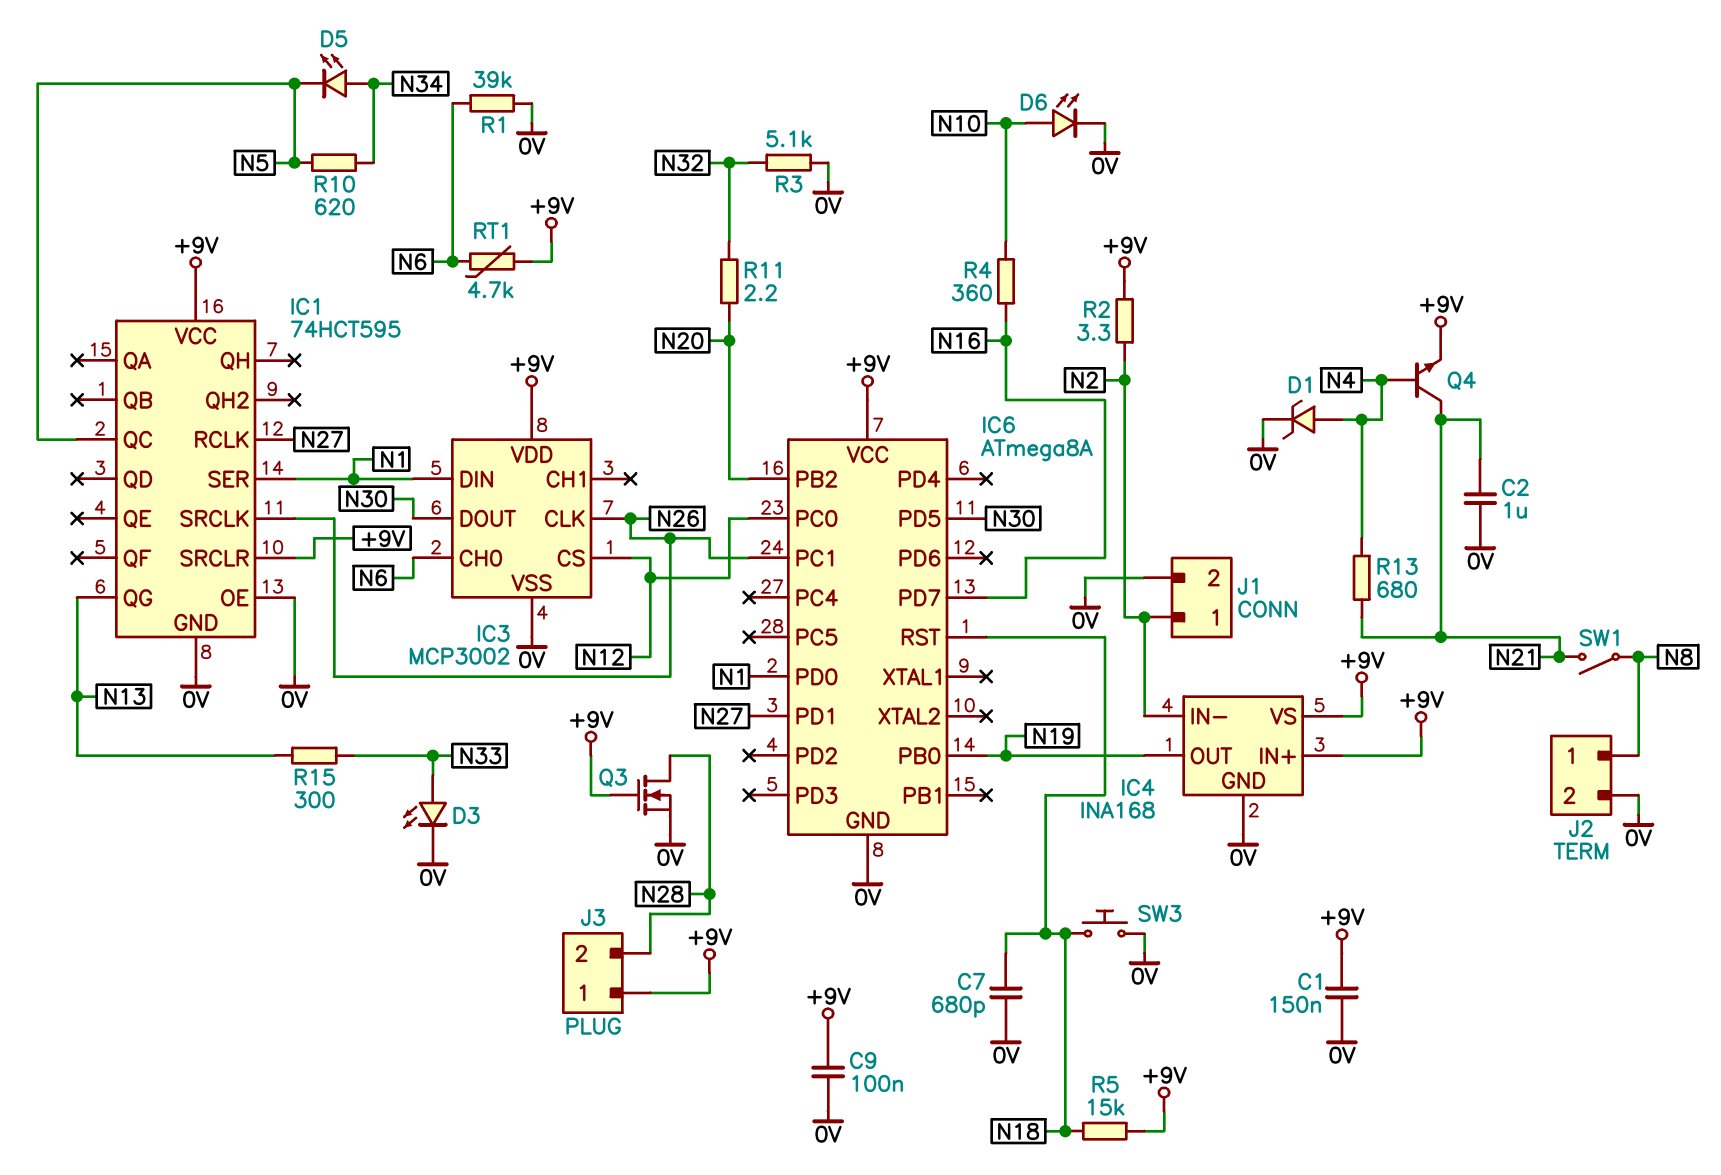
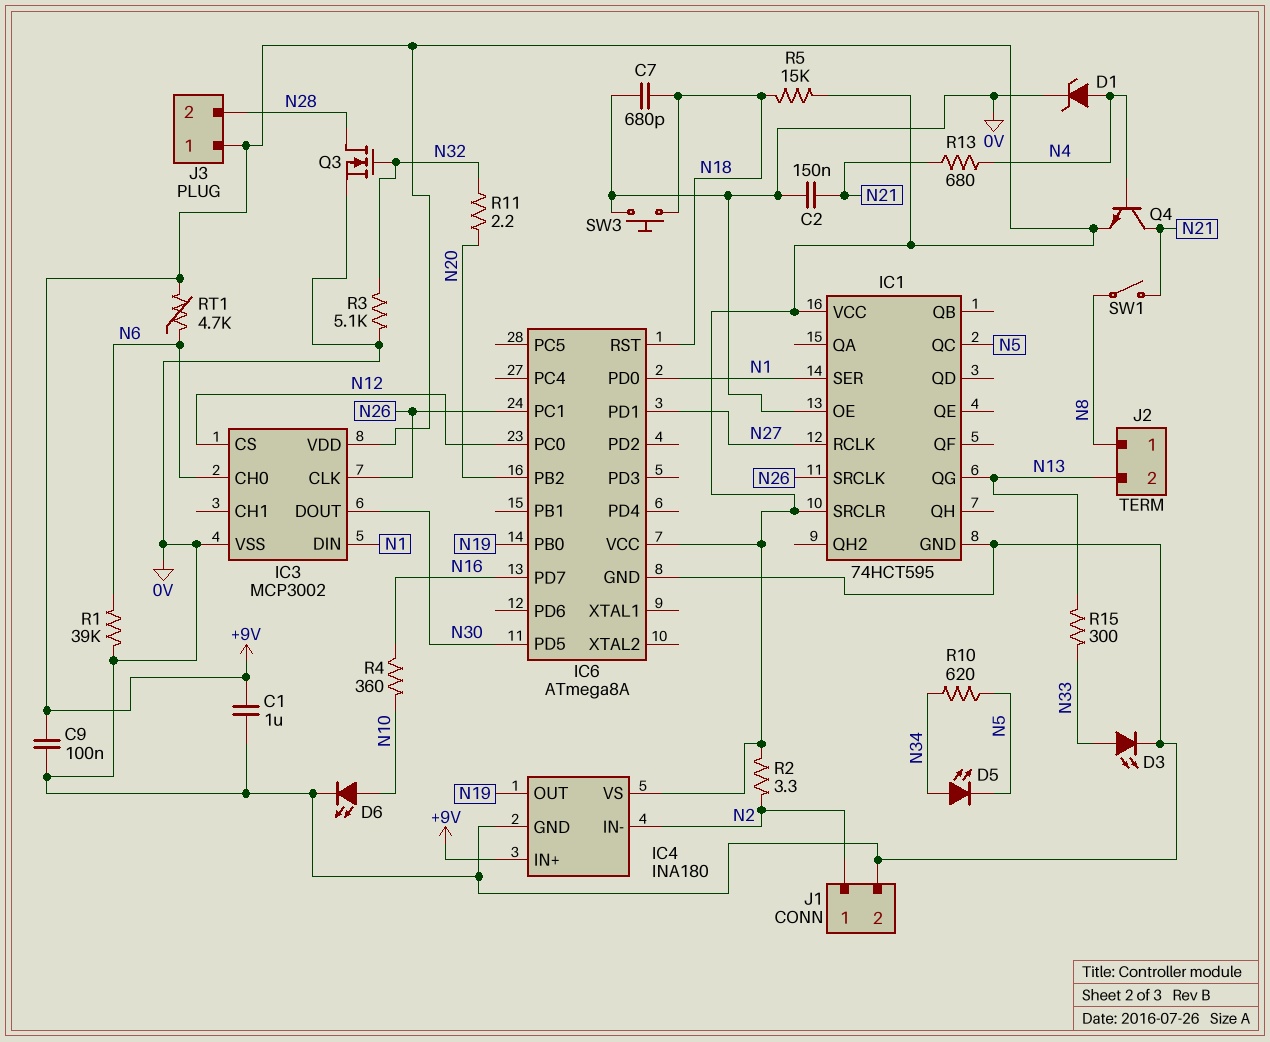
C1: 150nF (+9V, 0V) -> 1uF (+9V, 0V)
C2: 1uF (0V, N21) -> 150nF (0V, N21)
IC4: INA168 -> INA180
J2 pin 2: 0V -> N13
Q3: NMOS (G +9V, D N28, S 0V) -> NMOS (G N32, D N28, S 0V)

